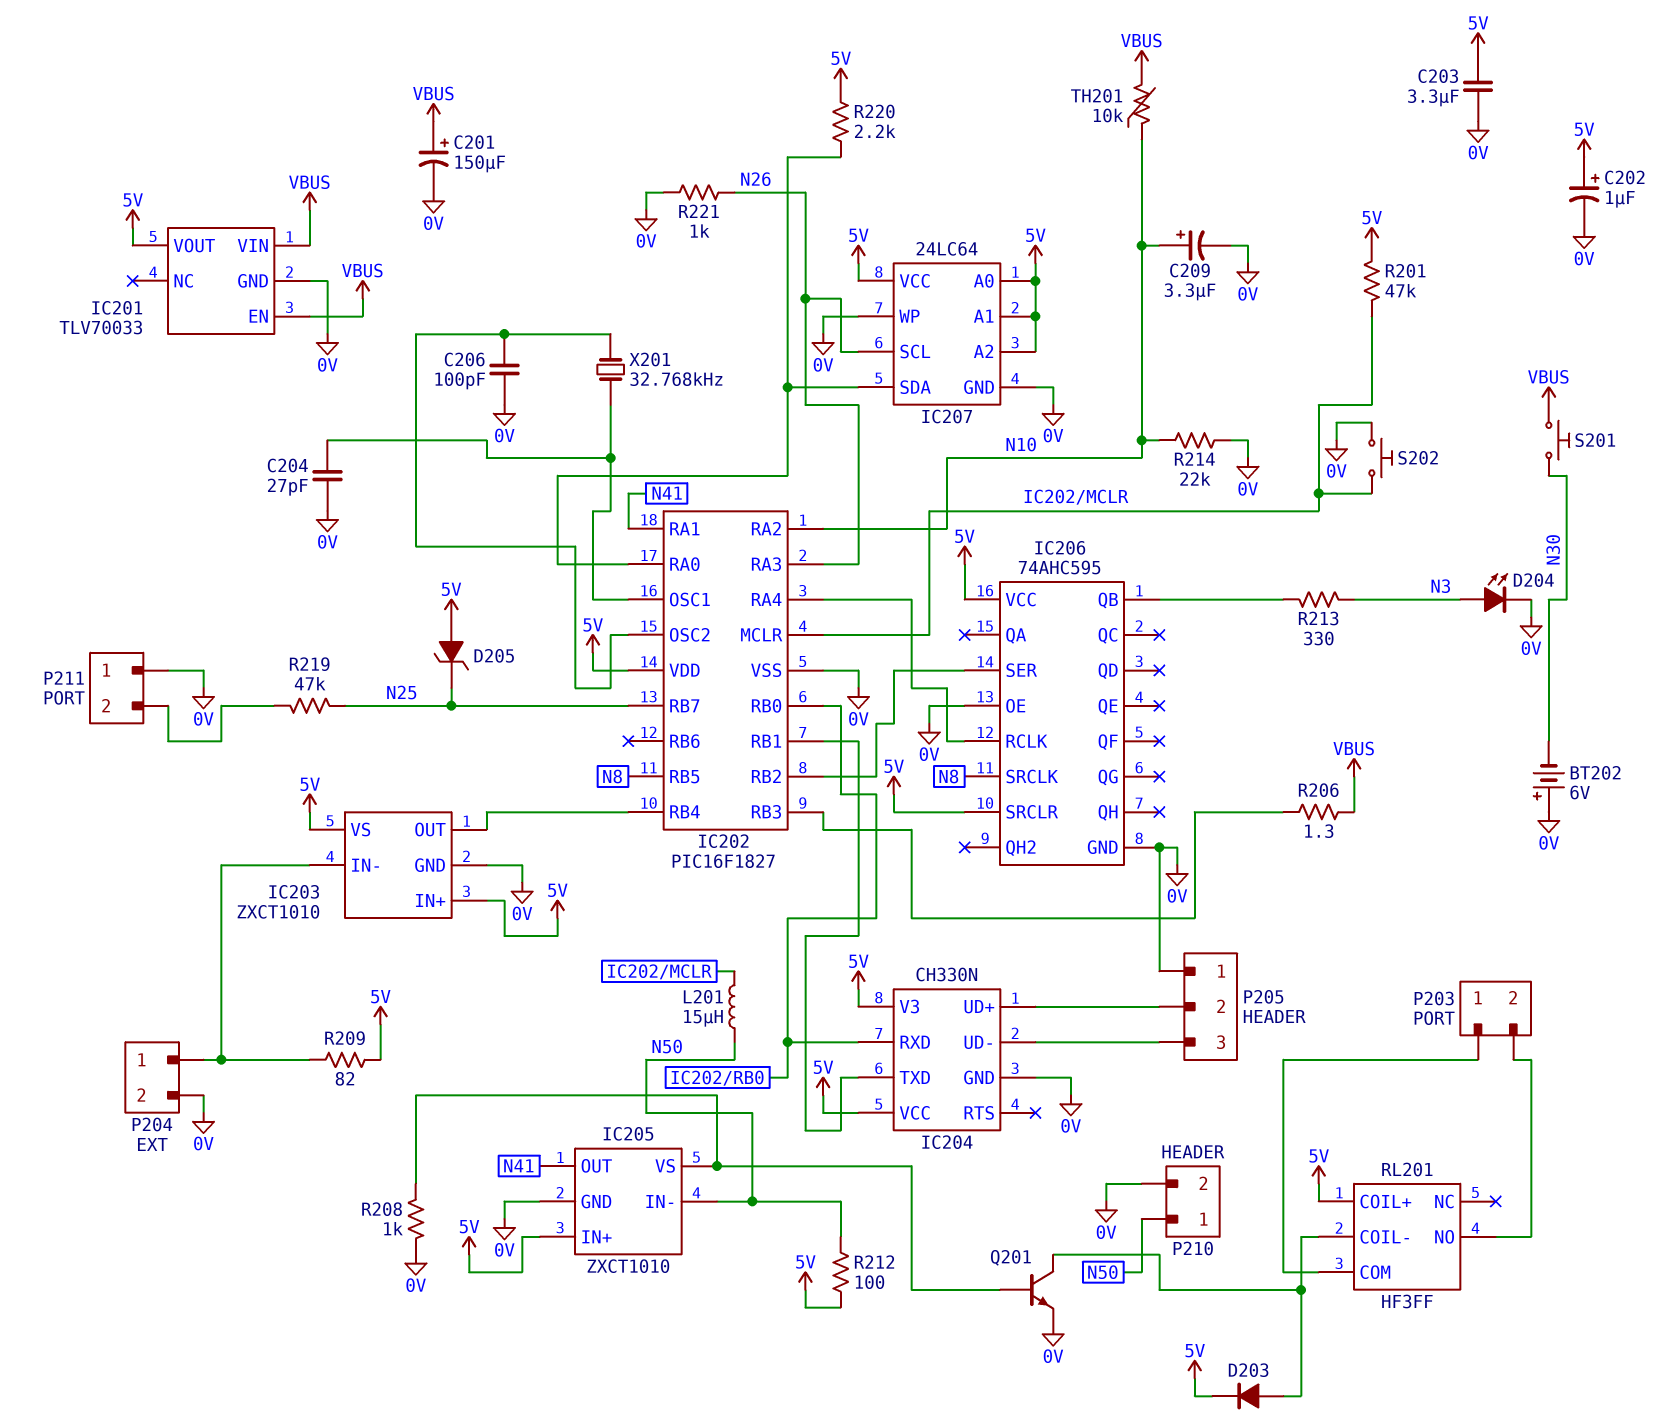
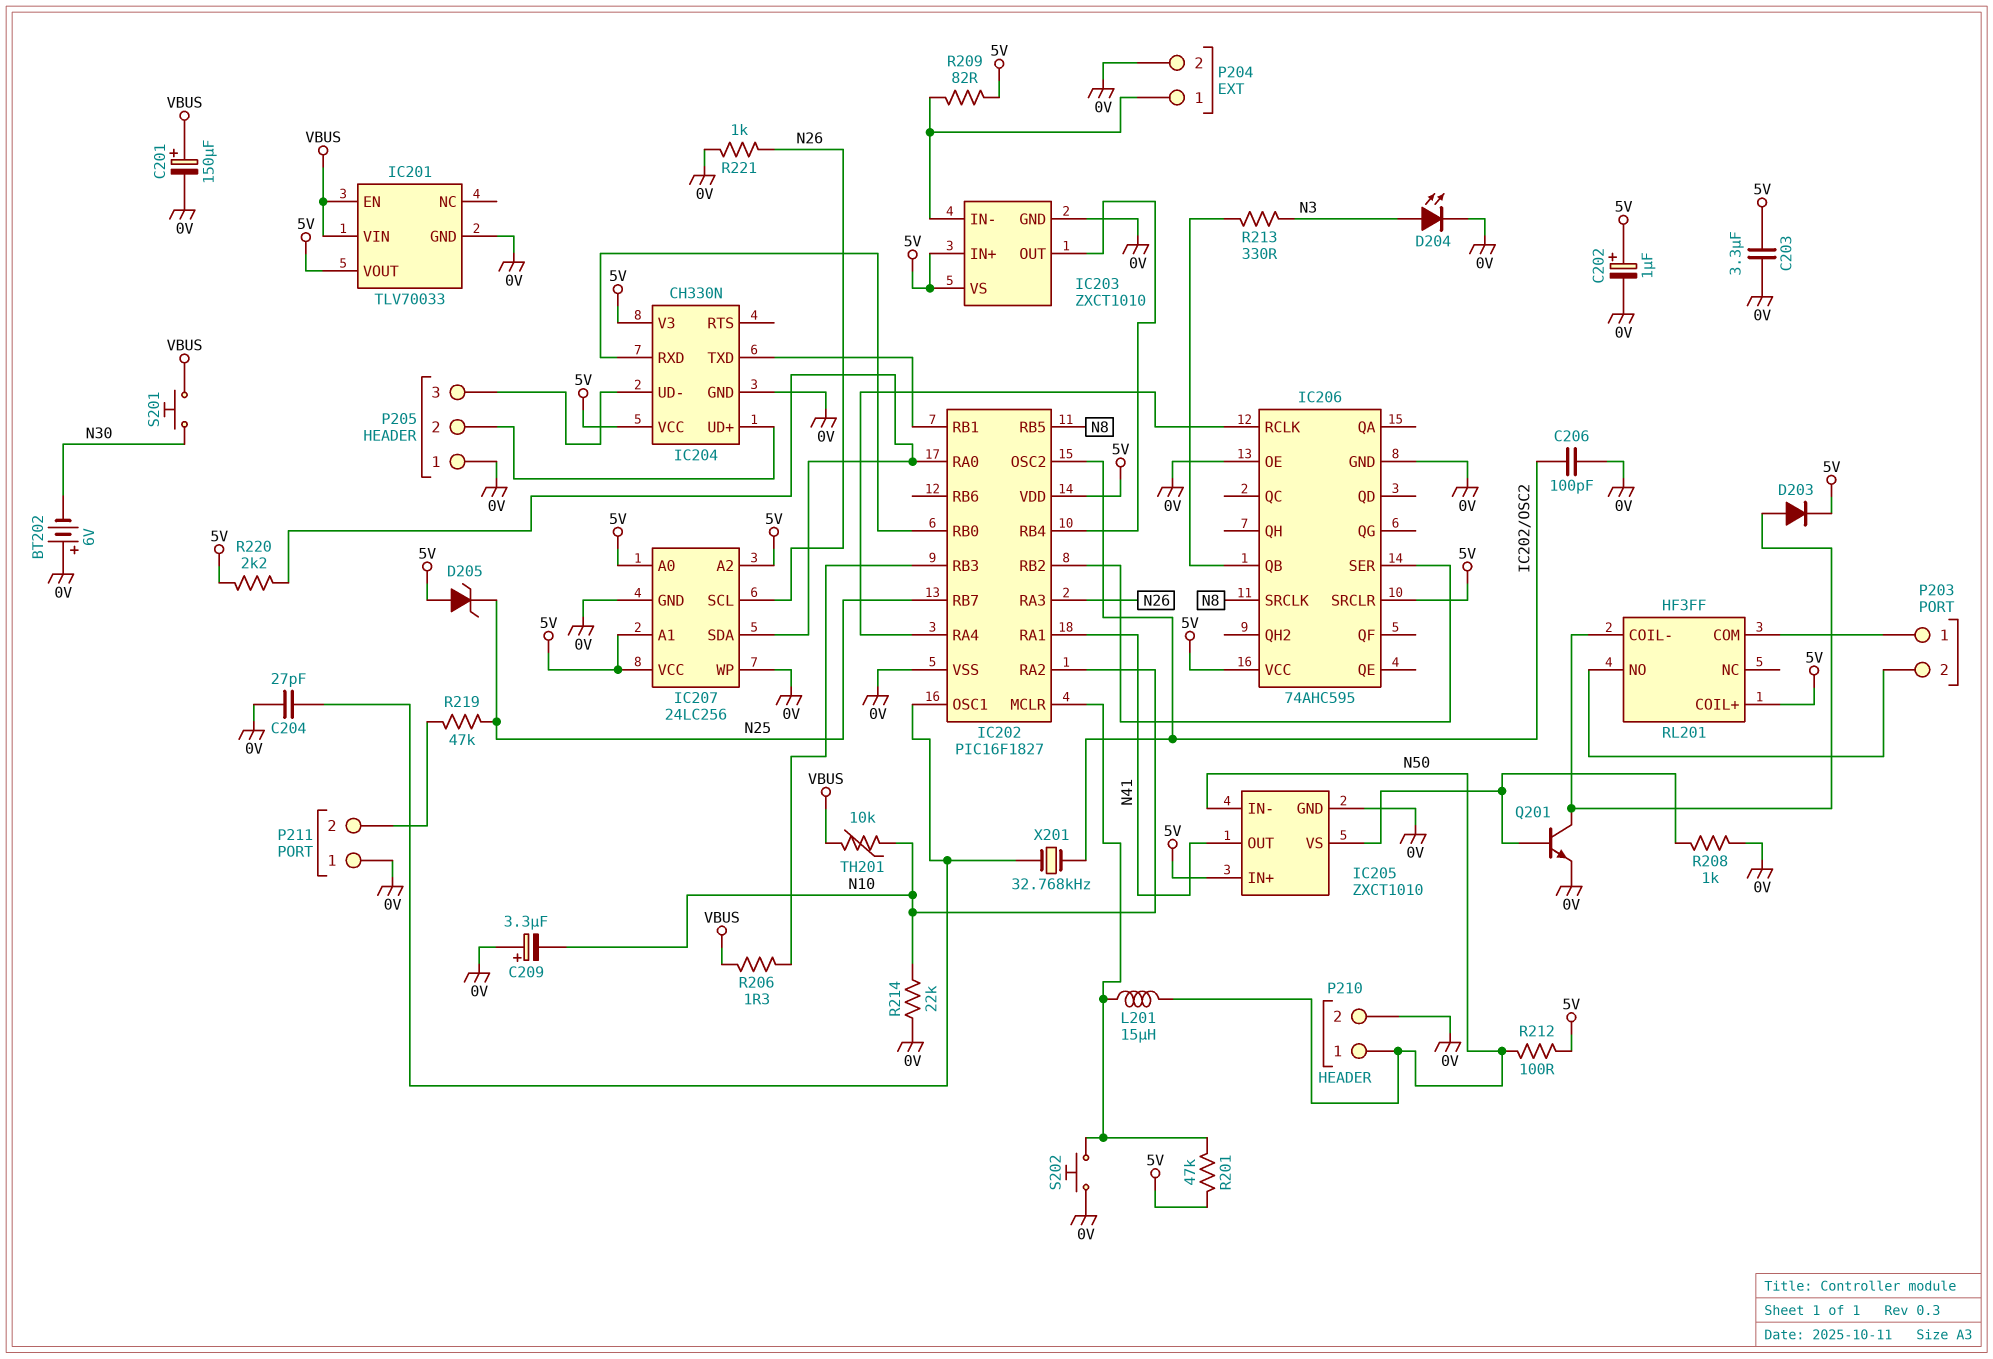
C209: 3.3uF (plus N10, minus 0V) -> 3.3uF (plus 0V, minus N10)
IC207: 24LC64 -> 24LC256

